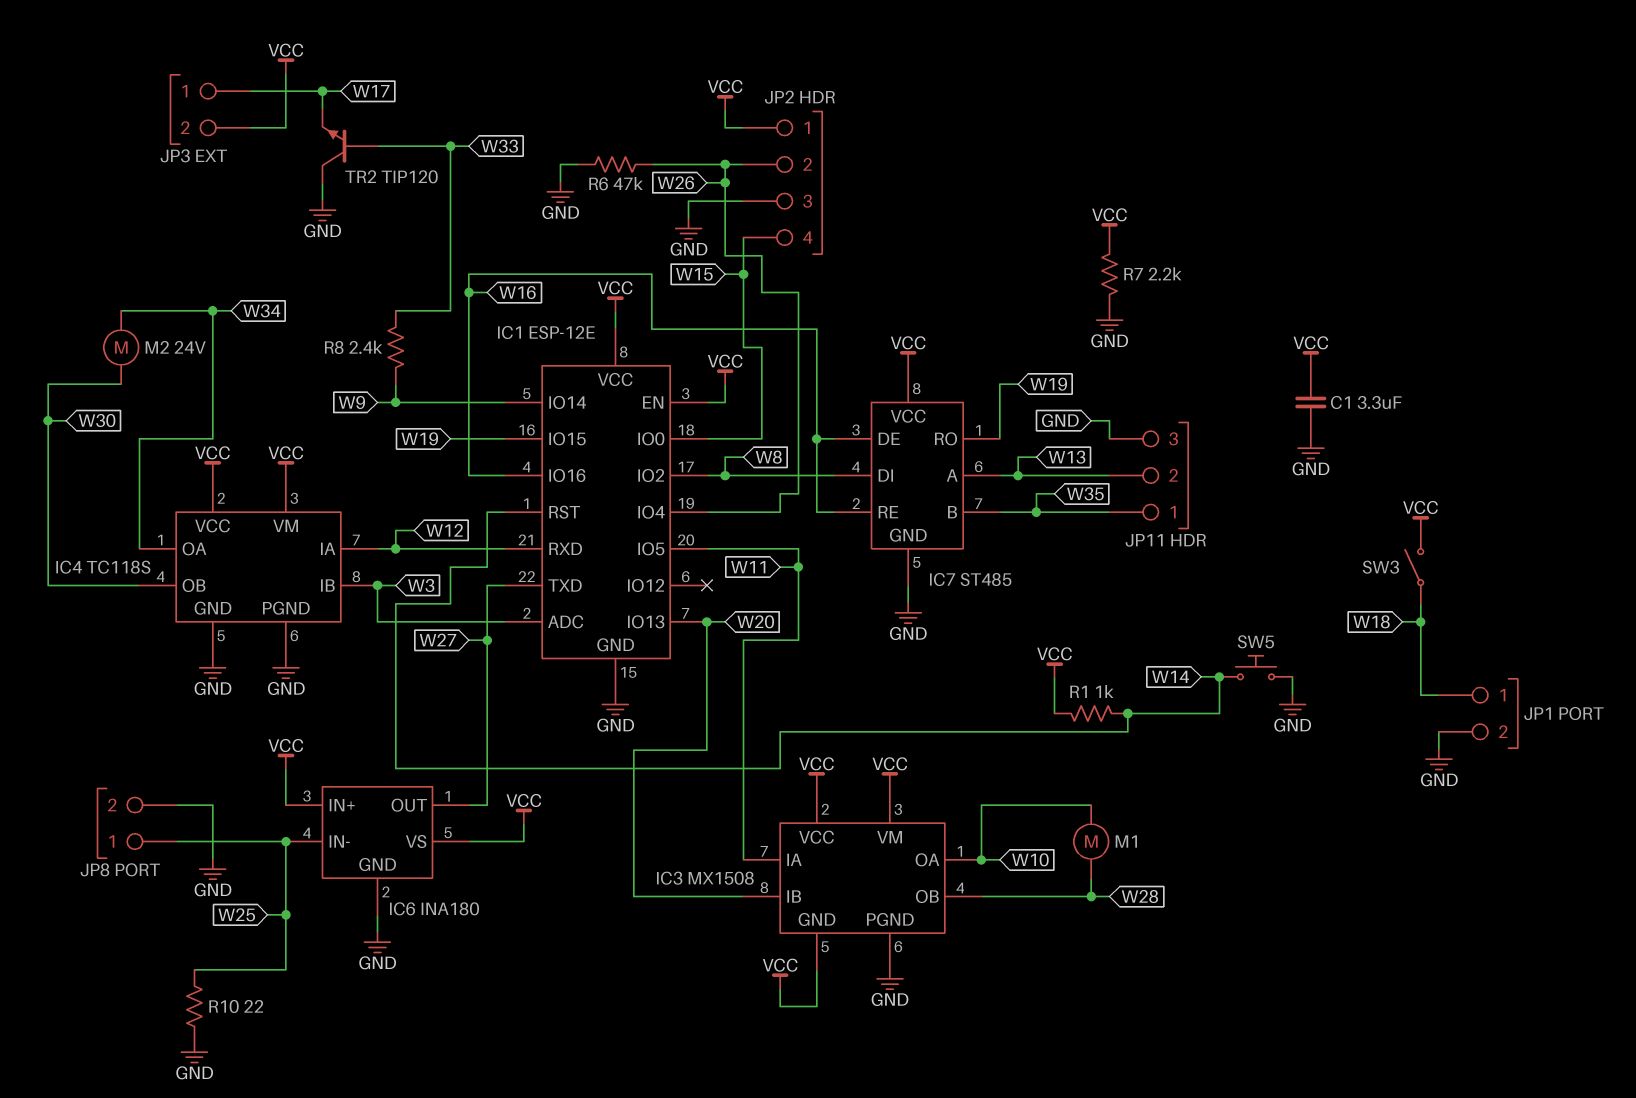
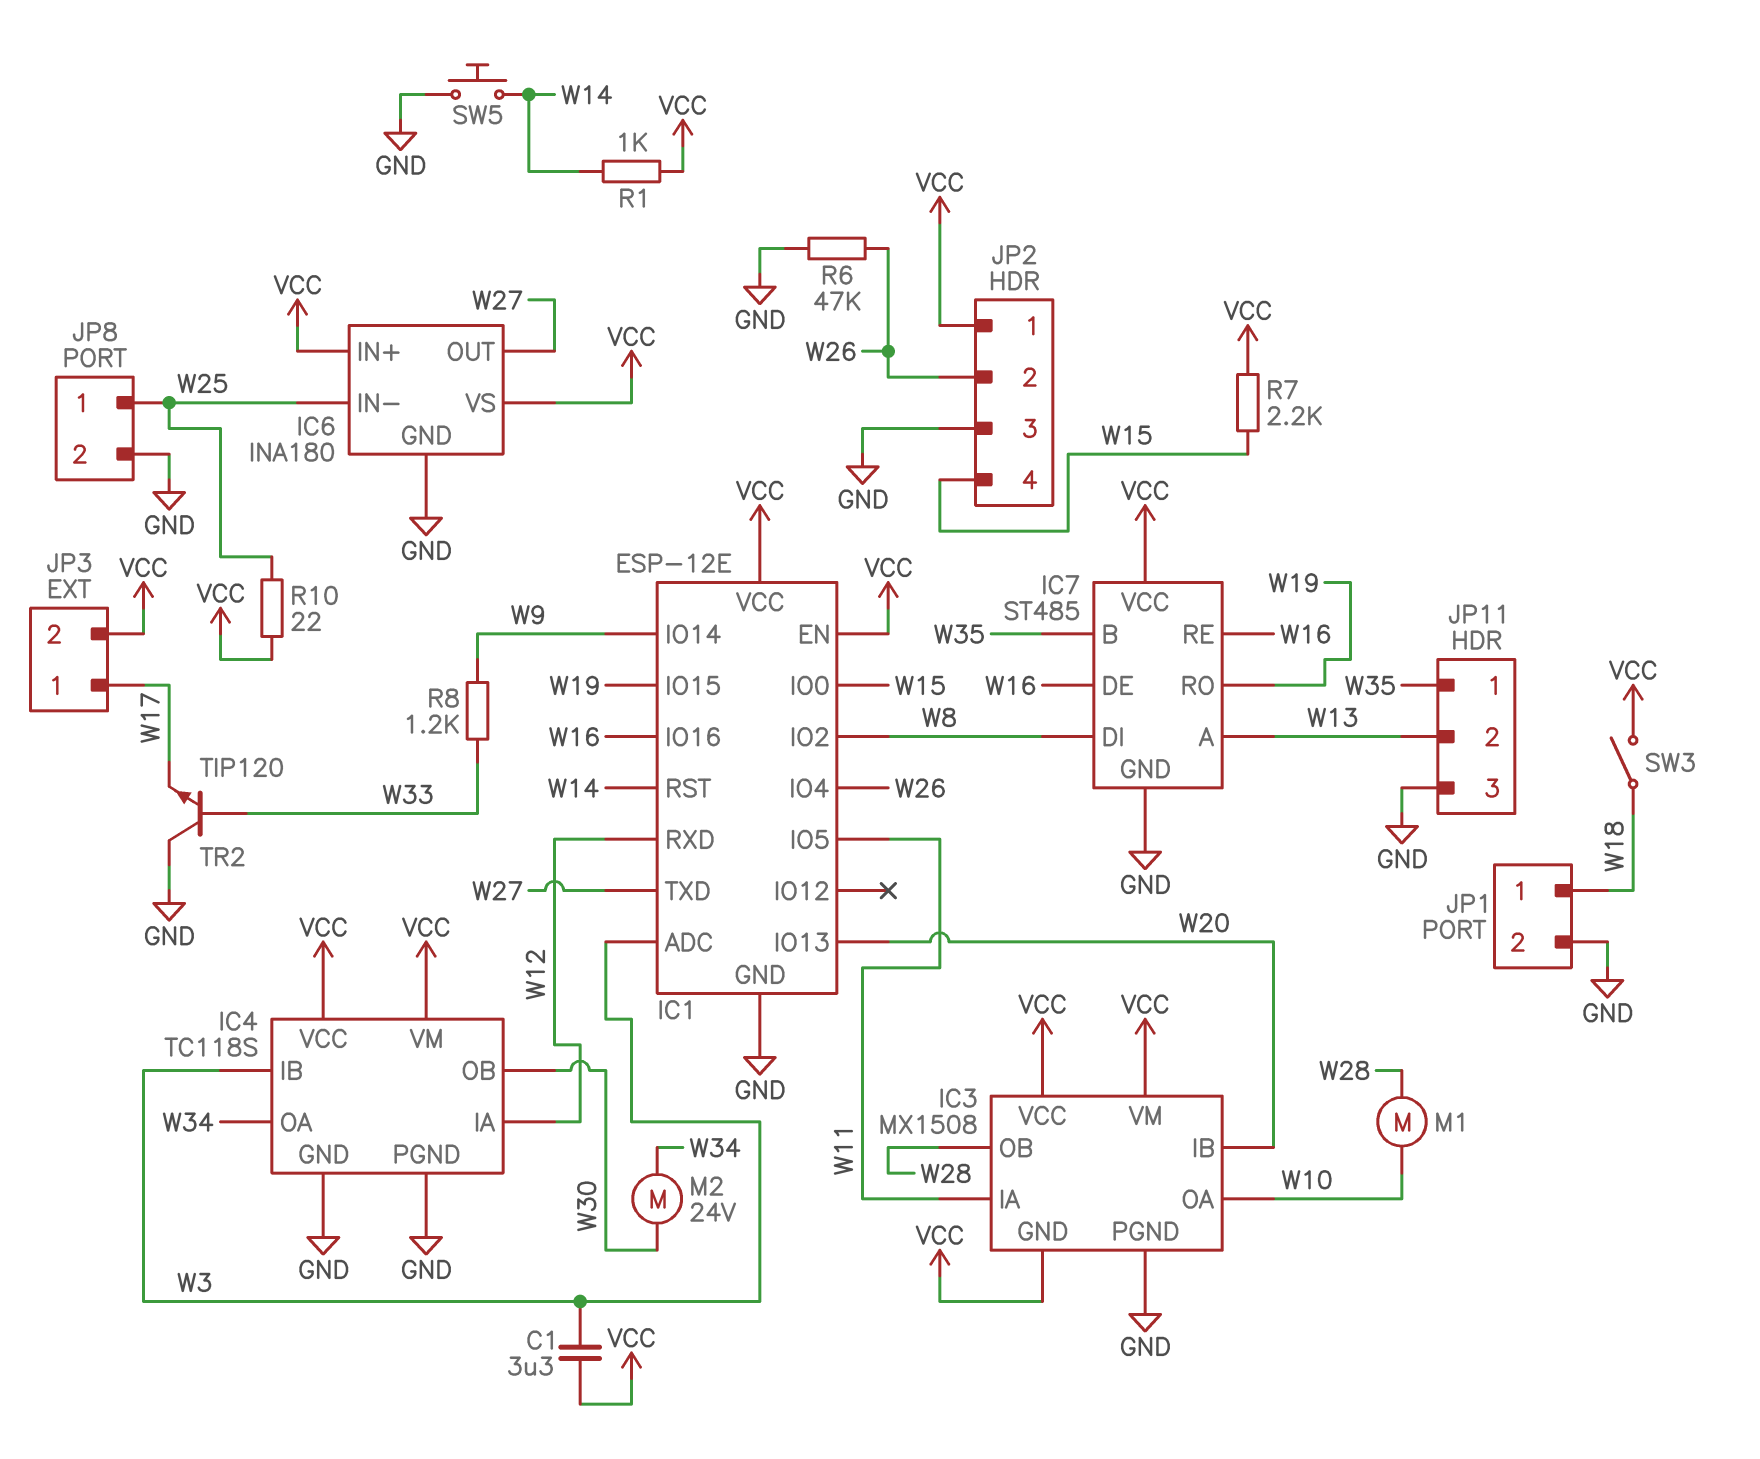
C1: 3.3uF (GND, VCC) -> 3.3uF (VCC, W3)
R7: 2.2k (GND, VCC) -> 2.2k (VCC, W15)
R8: 2.4k (W9, W33) -> 1.2k (W9, W33)
R10: 22 (GND, W25) -> 22 (VCC, W25)

